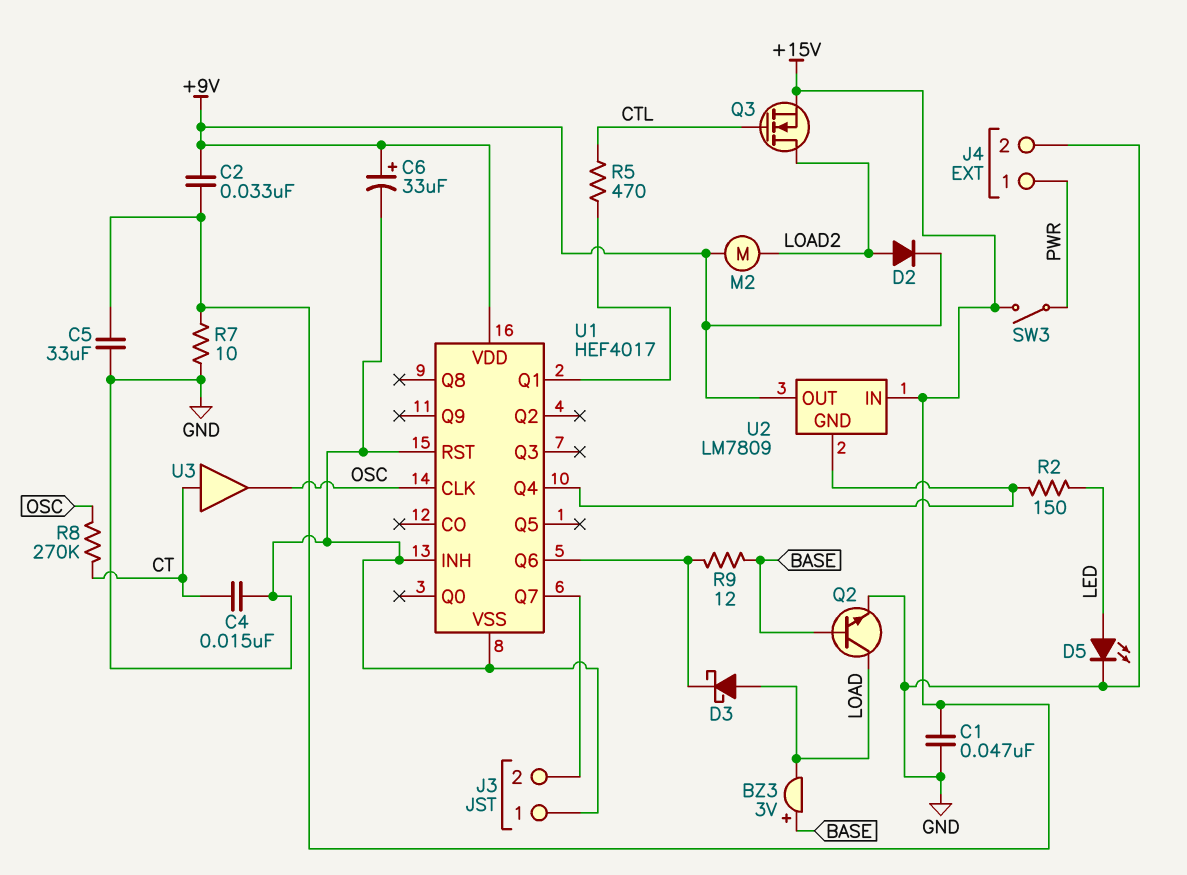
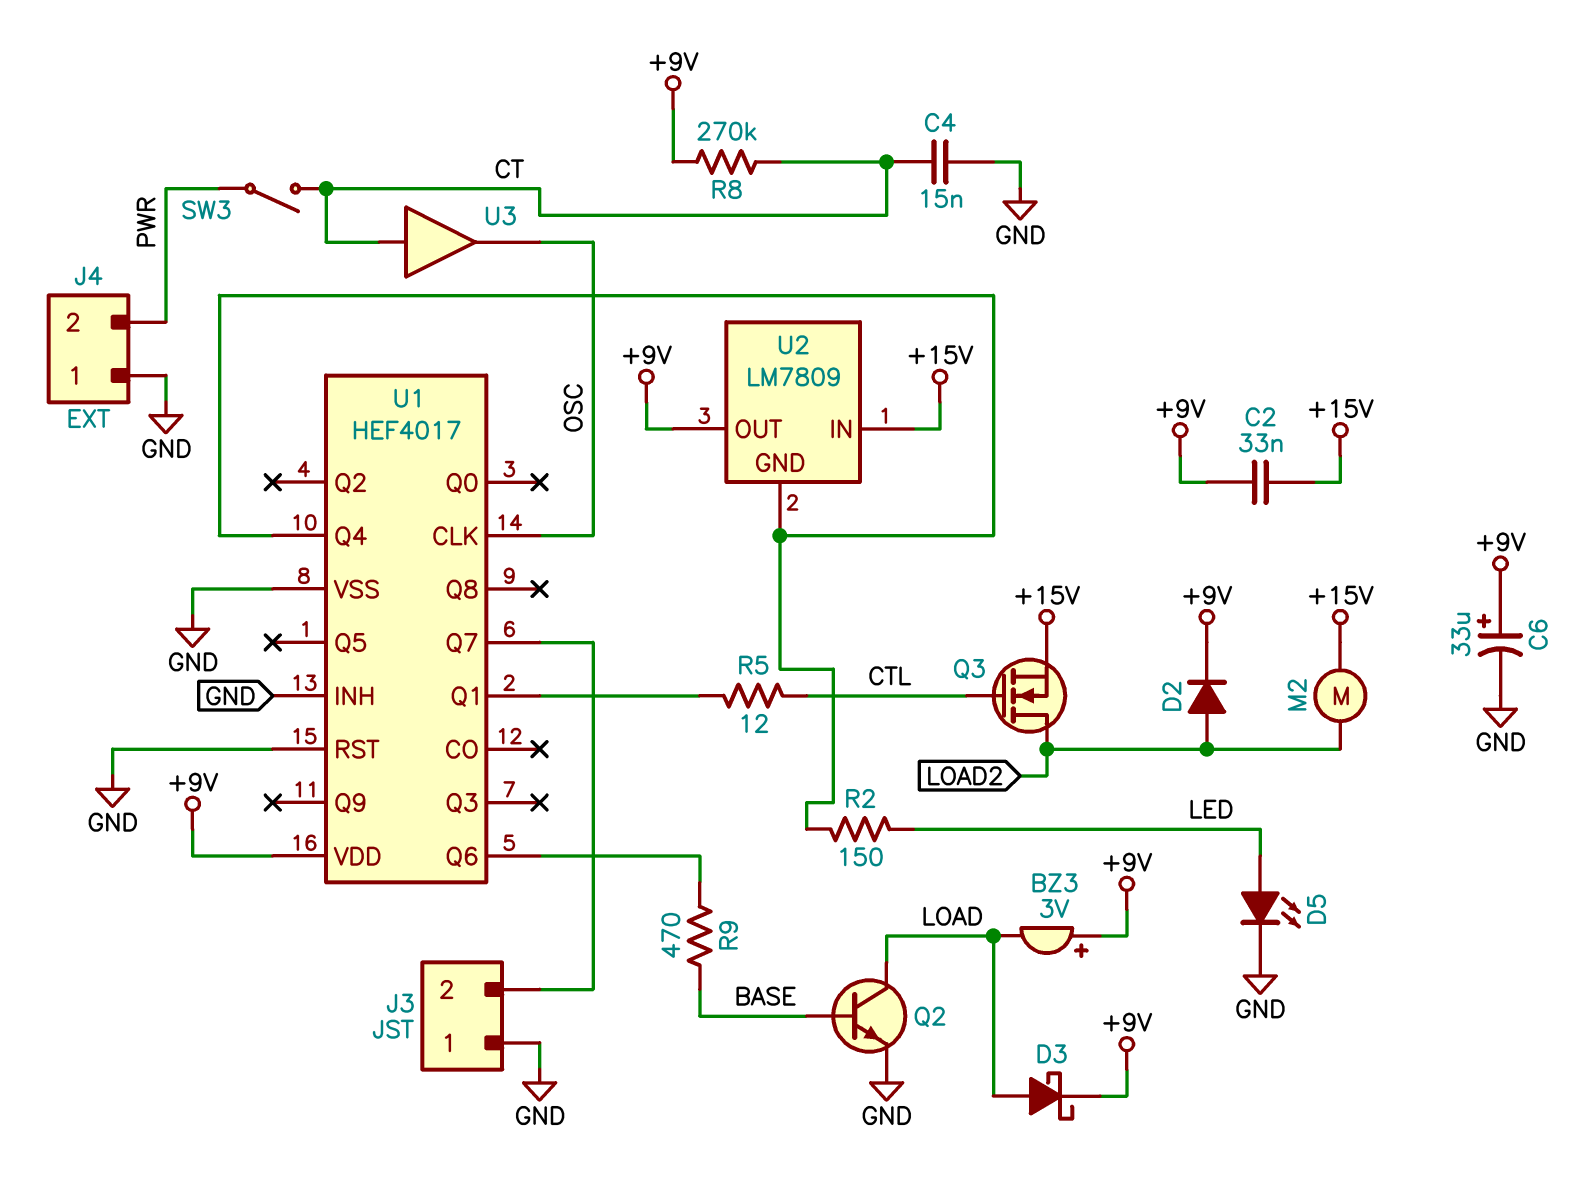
BZ3: buzzer 3V (plus BASE, minus LOAD) -> buzzer 3V (plus +9V, minus LOAD)
C1: 47nF (+15V, GND) -> none
C5: 33uF (+15V, GND) -> none
D3: schottky (A LOAD, K U1/Q6) -> schottky (A LOAD, K +9V)
J4 pin 1: PWR -> GND
J4 pin 2: GND -> PWR
M2: motor (+9V, LOAD2) -> motor (+15V, LOAD2)
R5: 470 (CTL, U1/Q1) -> 12 (CTL, U1/Q1)
R7: 10 (+15V, GND) -> none
R8: 270k (CT, OSC) -> 270k (+9V, CT)
R9: 12 (BASE, U1/Q6) -> 470 (BASE, U1/Q6)
SW3: switch (+15V, PWR) -> switch (CT, PWR)

